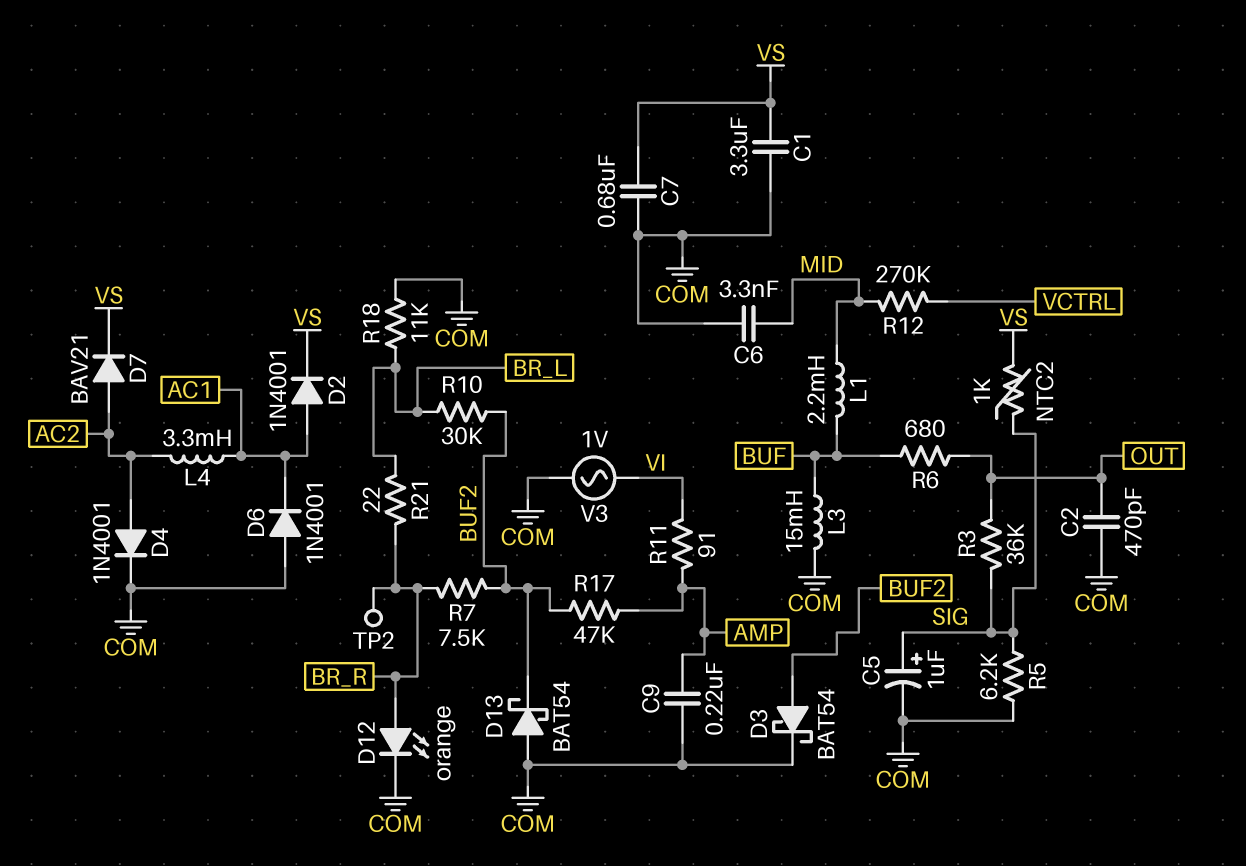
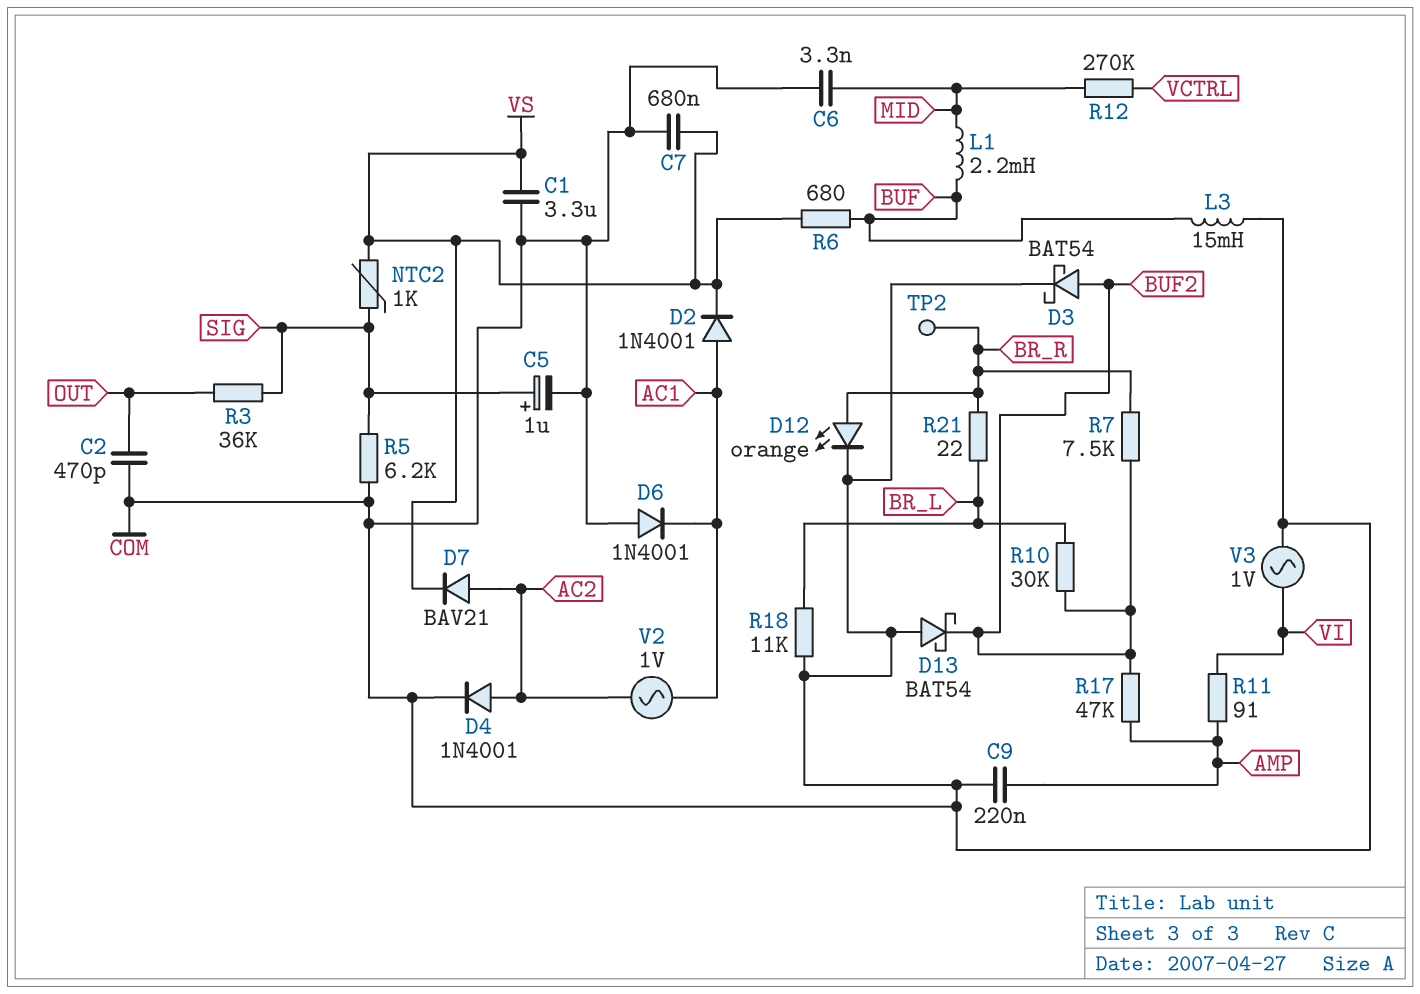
L4: 3.3mH (AC1, AC2) -> none
R6: 680 (BUF, OUT) -> 680 (BUF, VS)
V2: none -> AC 1V (AC1, AC2)

